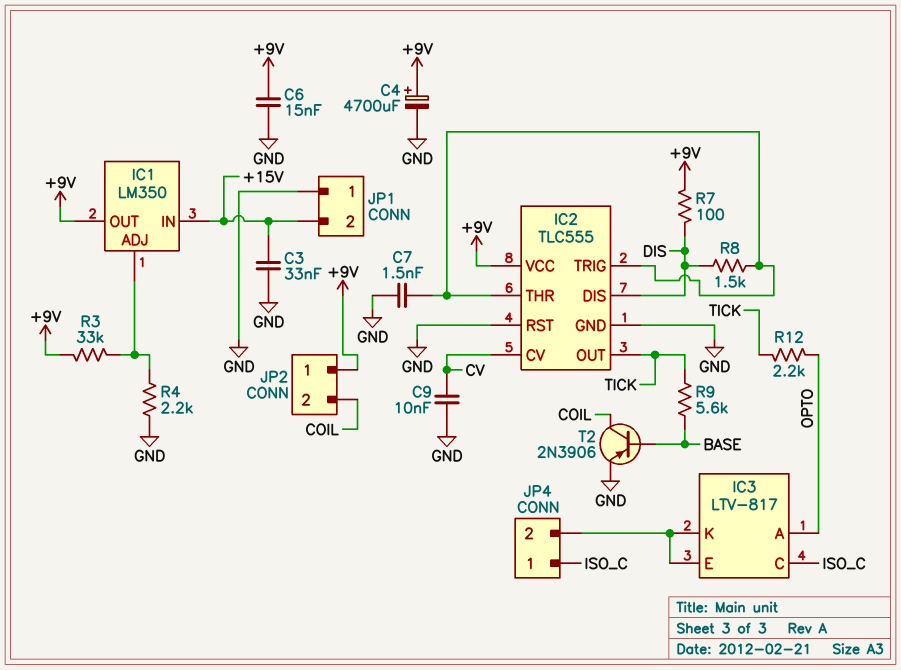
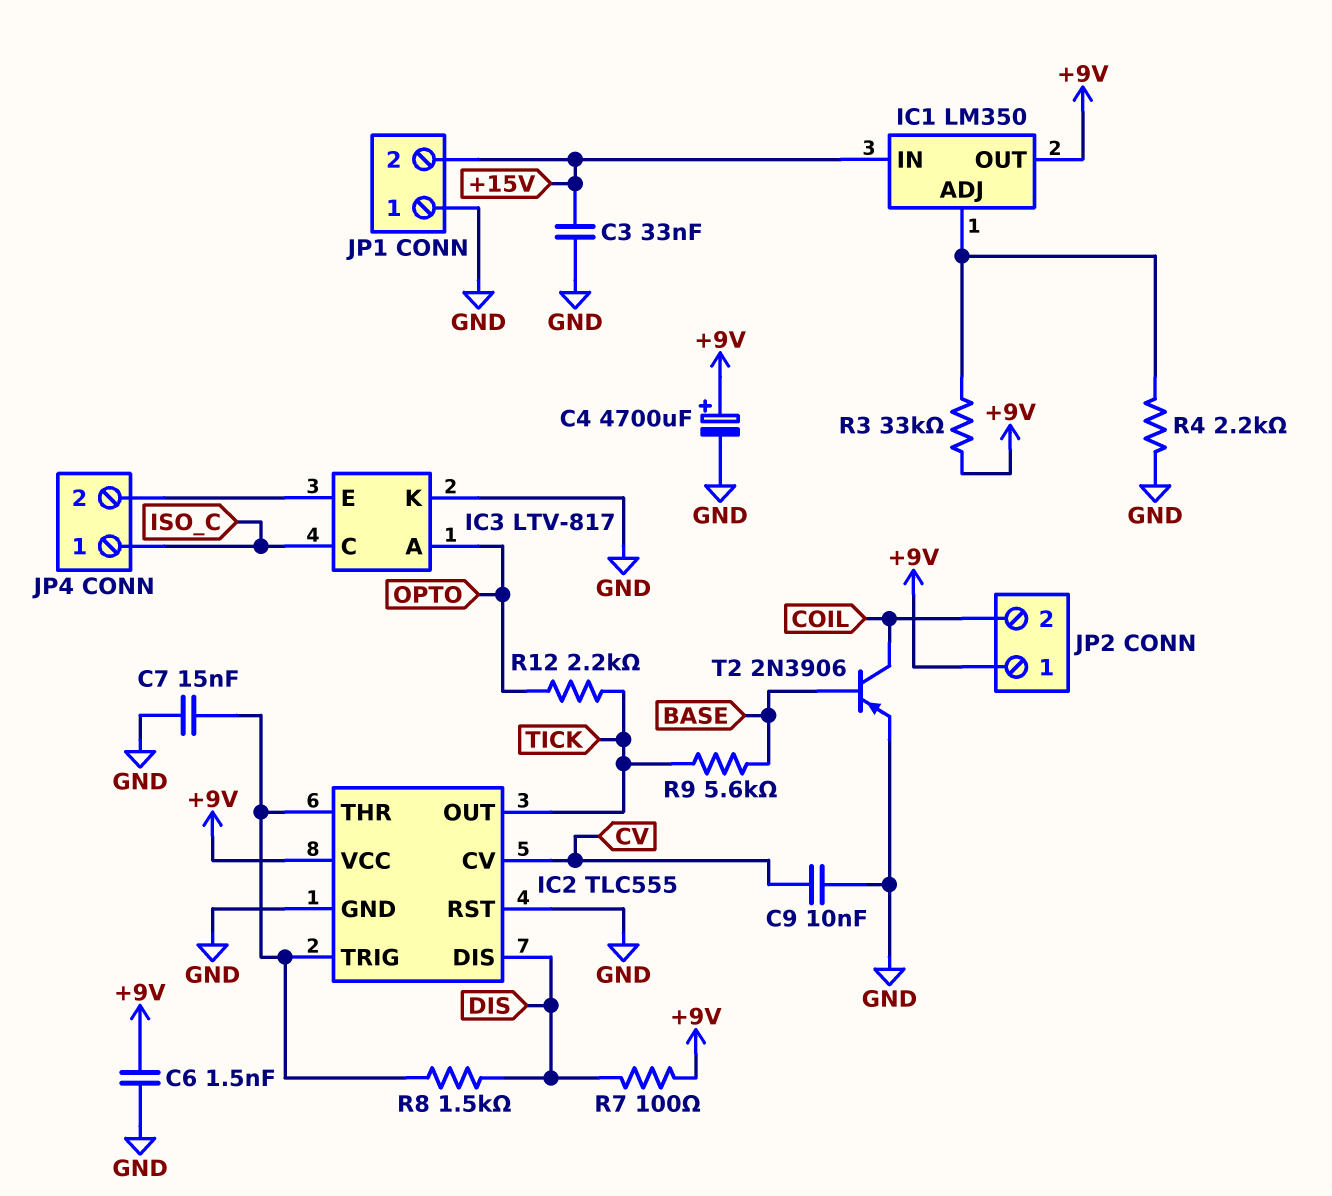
C6: 15nF (+9V, GND) -> 1.5nF (+9V, GND)
C7: 1.5nF (GND, IC2/THR) -> 15nF (GND, IC2/THR)
IC3 pin K: IC3/E -> GND

